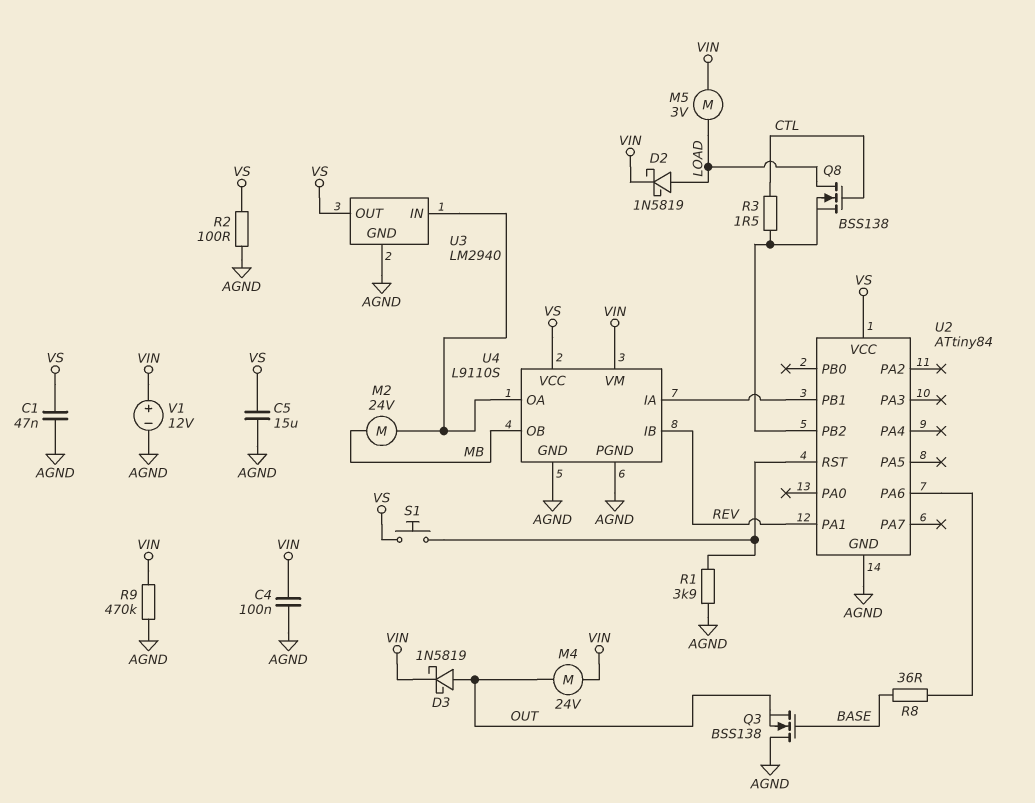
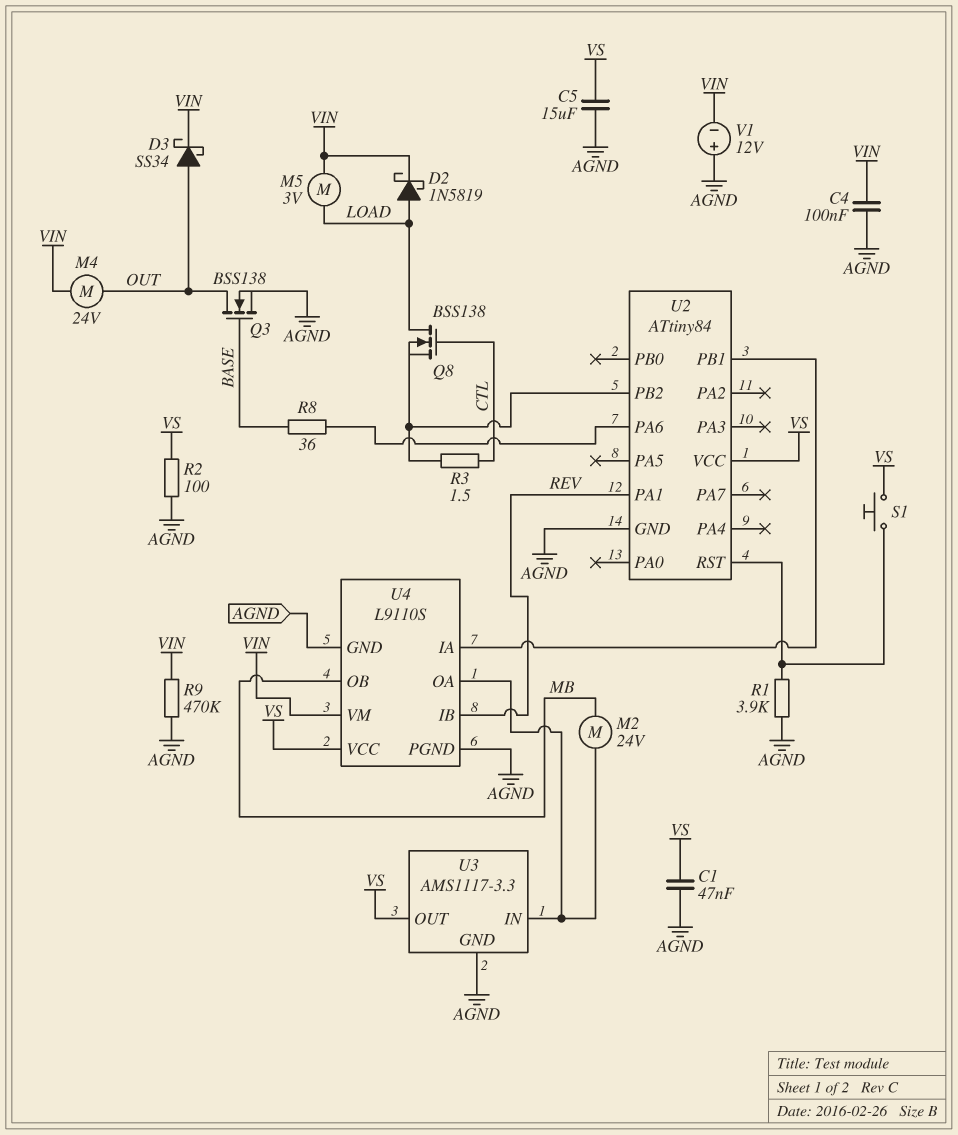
D3: schottky 1N5819 (A OUT, K VIN) -> schottky SS34 (A OUT, K VIN)
Q3: NMOS BSS138 (G BASE, D AGND, S OUT) -> NMOS BSS138 (G BASE, D OUT, S AGND)
U3: LM2940 -> AMS1117-3.3
V1: 12V (plus VIN, minus AGND) -> 12V (plus AGND, minus VIN)

